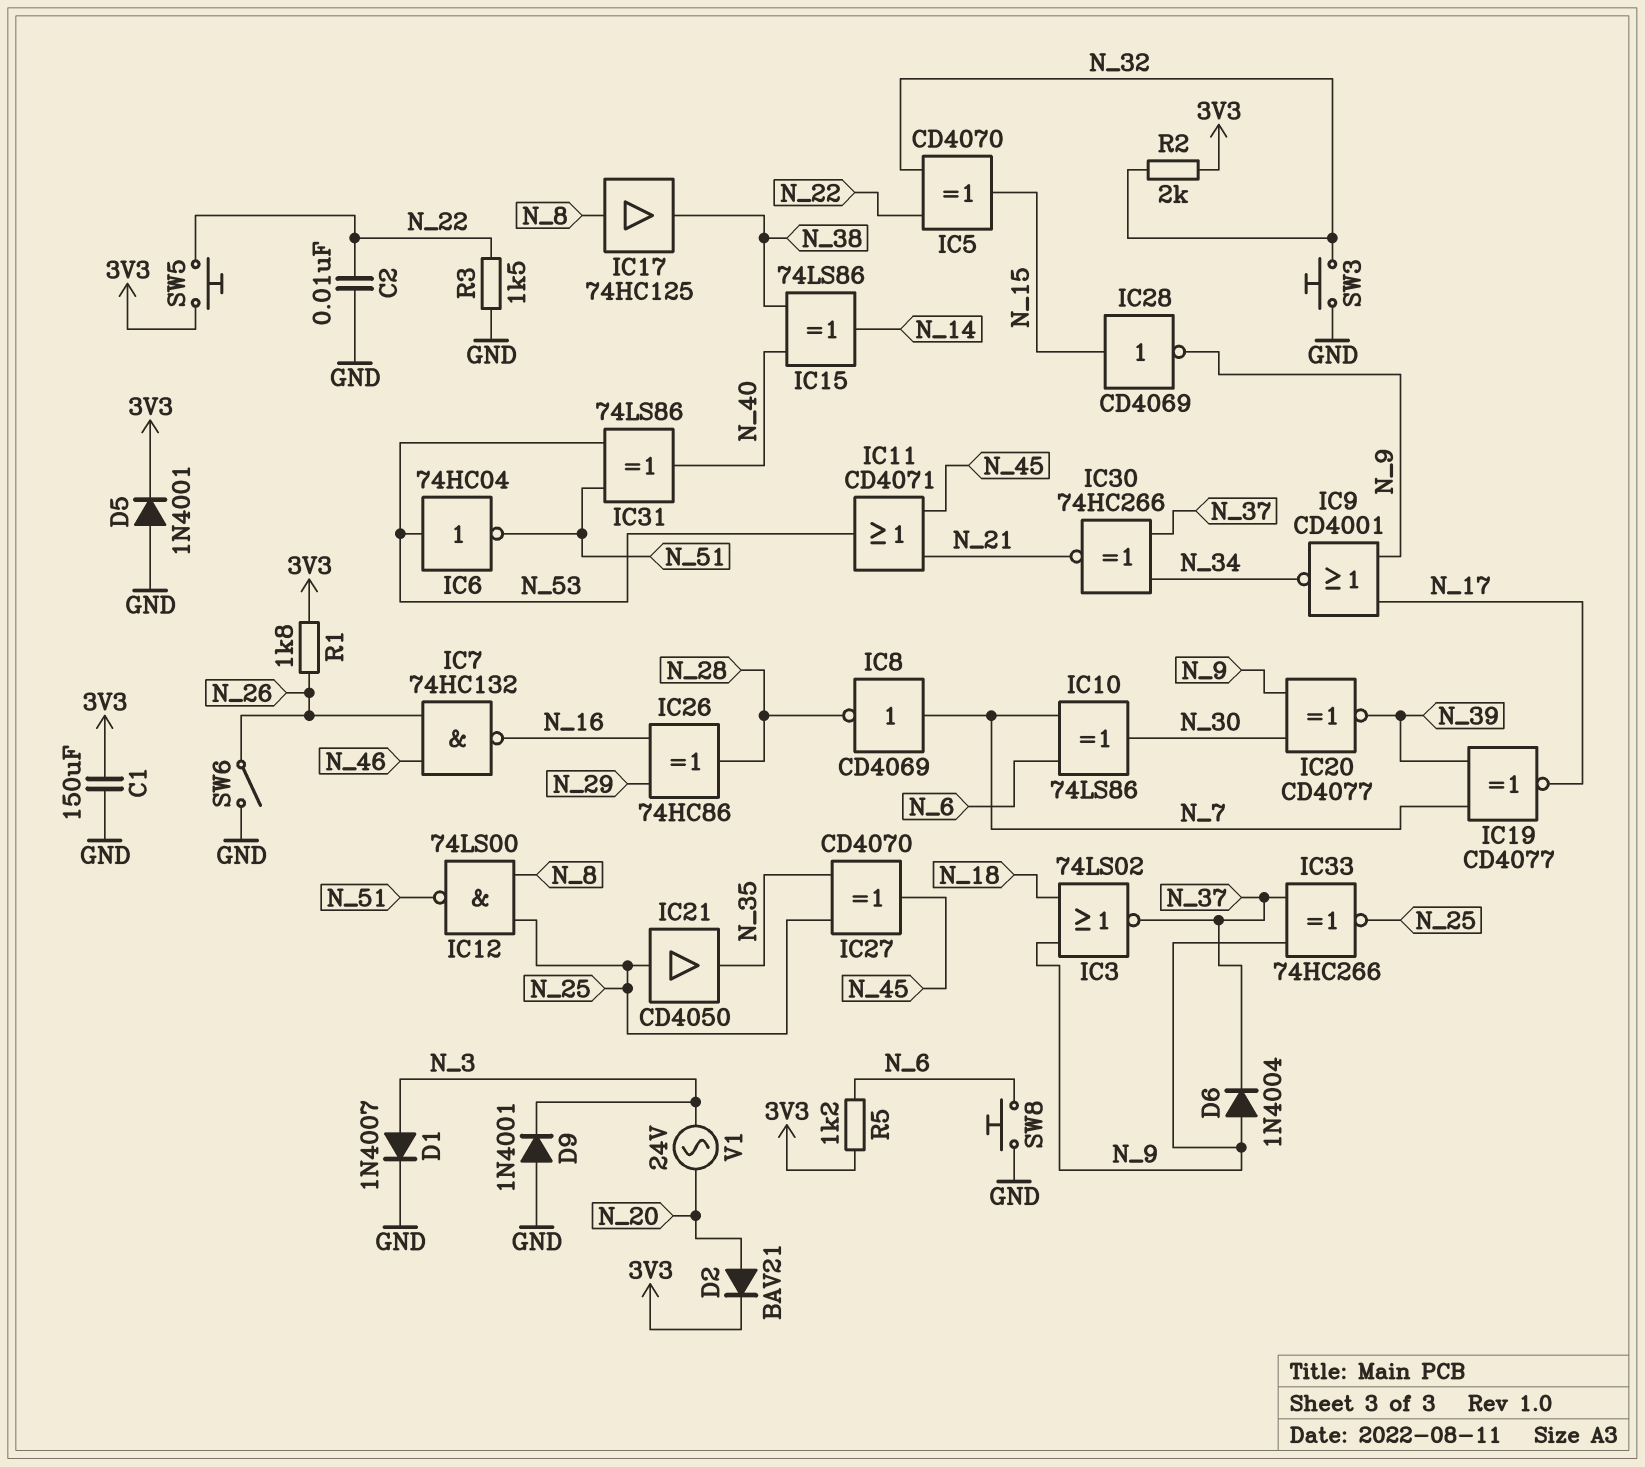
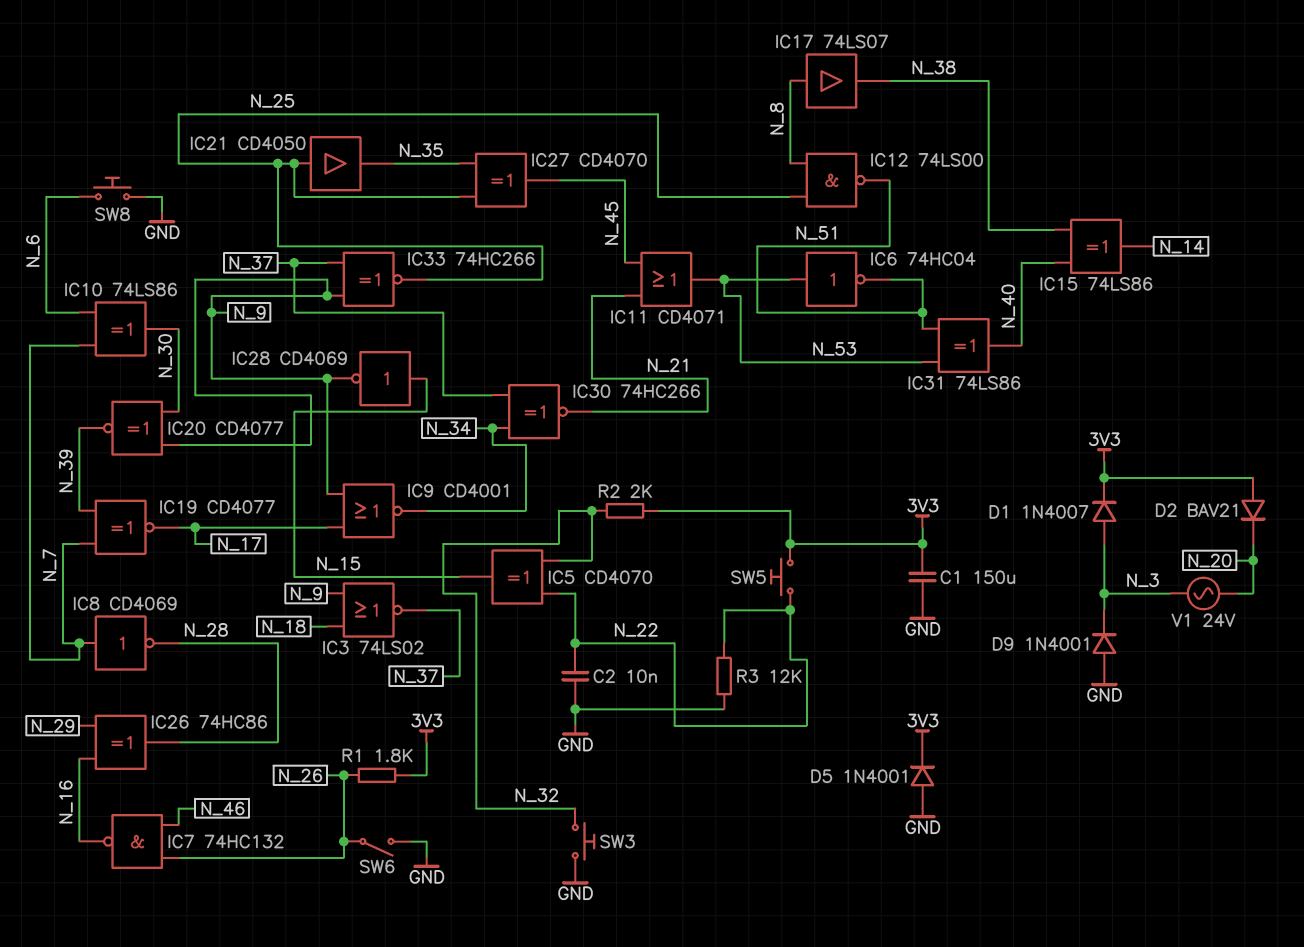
D1: diode 1N4007 (A N_3, K GND) -> diode 1N4007 (A N_3, K 3V3)
D2: diode BAV21 (A N_20, K 3V3) -> diode BAV21 (A 3V3, K N_20)
D6: diode 1N4004 (A N_9, K N_37) -> none
IC17: buffer 74HC125 (in N_8, out N_38) -> buffer 74LS07 (in N_8, out N_38)
R3: 1.5k (GND, N_22) -> 12k (GND, N_22)
R5: 1.2k (3V3, N_6) -> none

